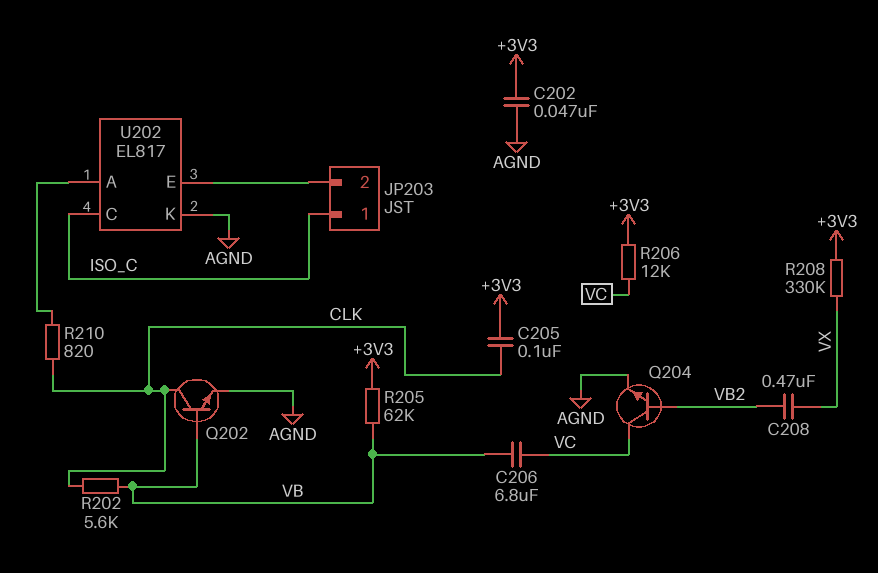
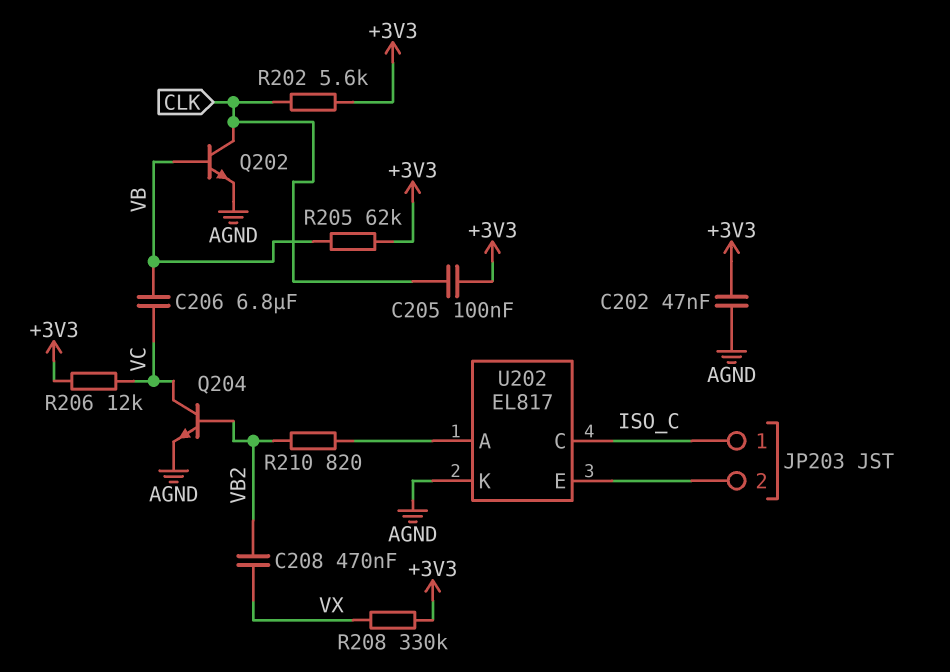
R202: 5.6k (CLK, VB) -> 5.6k (+3V3, CLK)
R210: 820 (CLK, U202/A) -> 820 (U202/A, VB2)

